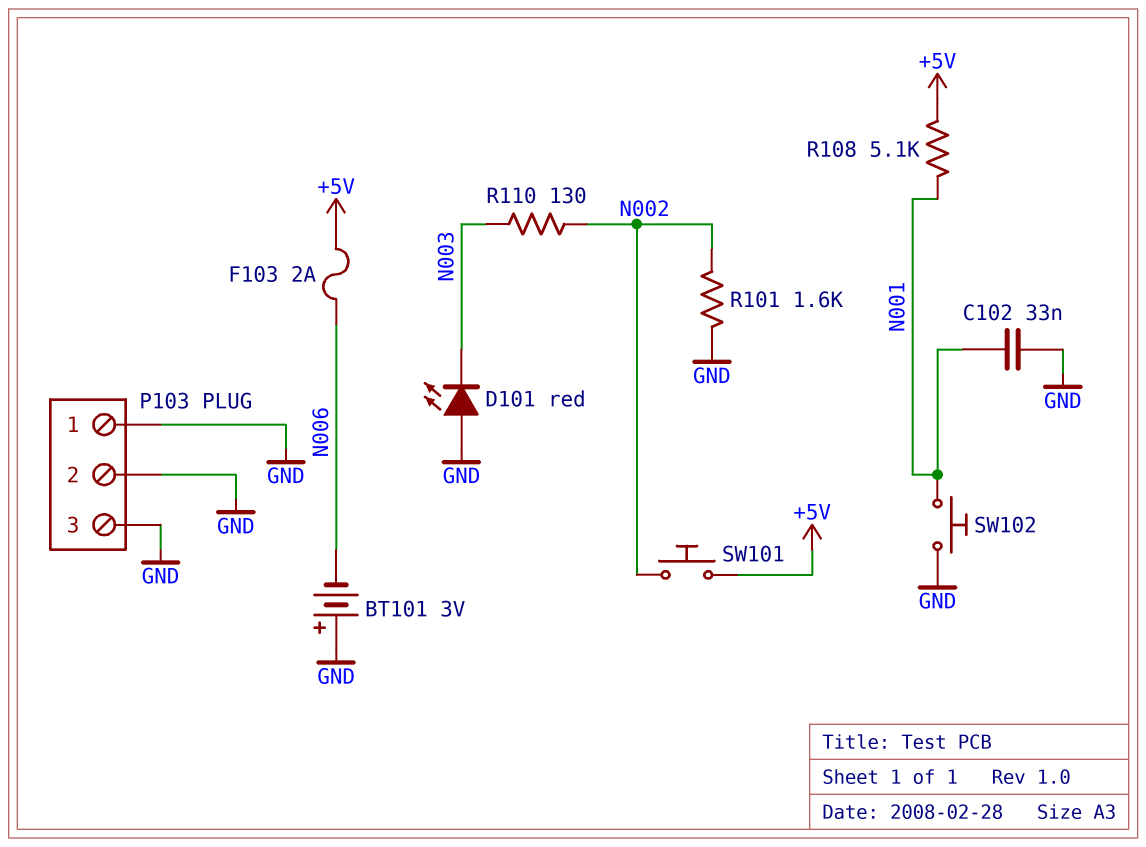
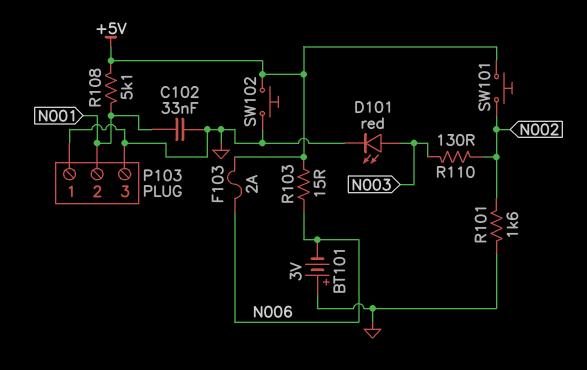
D101: LED red (A GND, K N003) -> LED red (A N003, K GND)
P103 pin 2: GND -> N001
R103: none -> 15 (+5V, N006)
SW102: button (GND, N001) -> button (+5V, GND)

